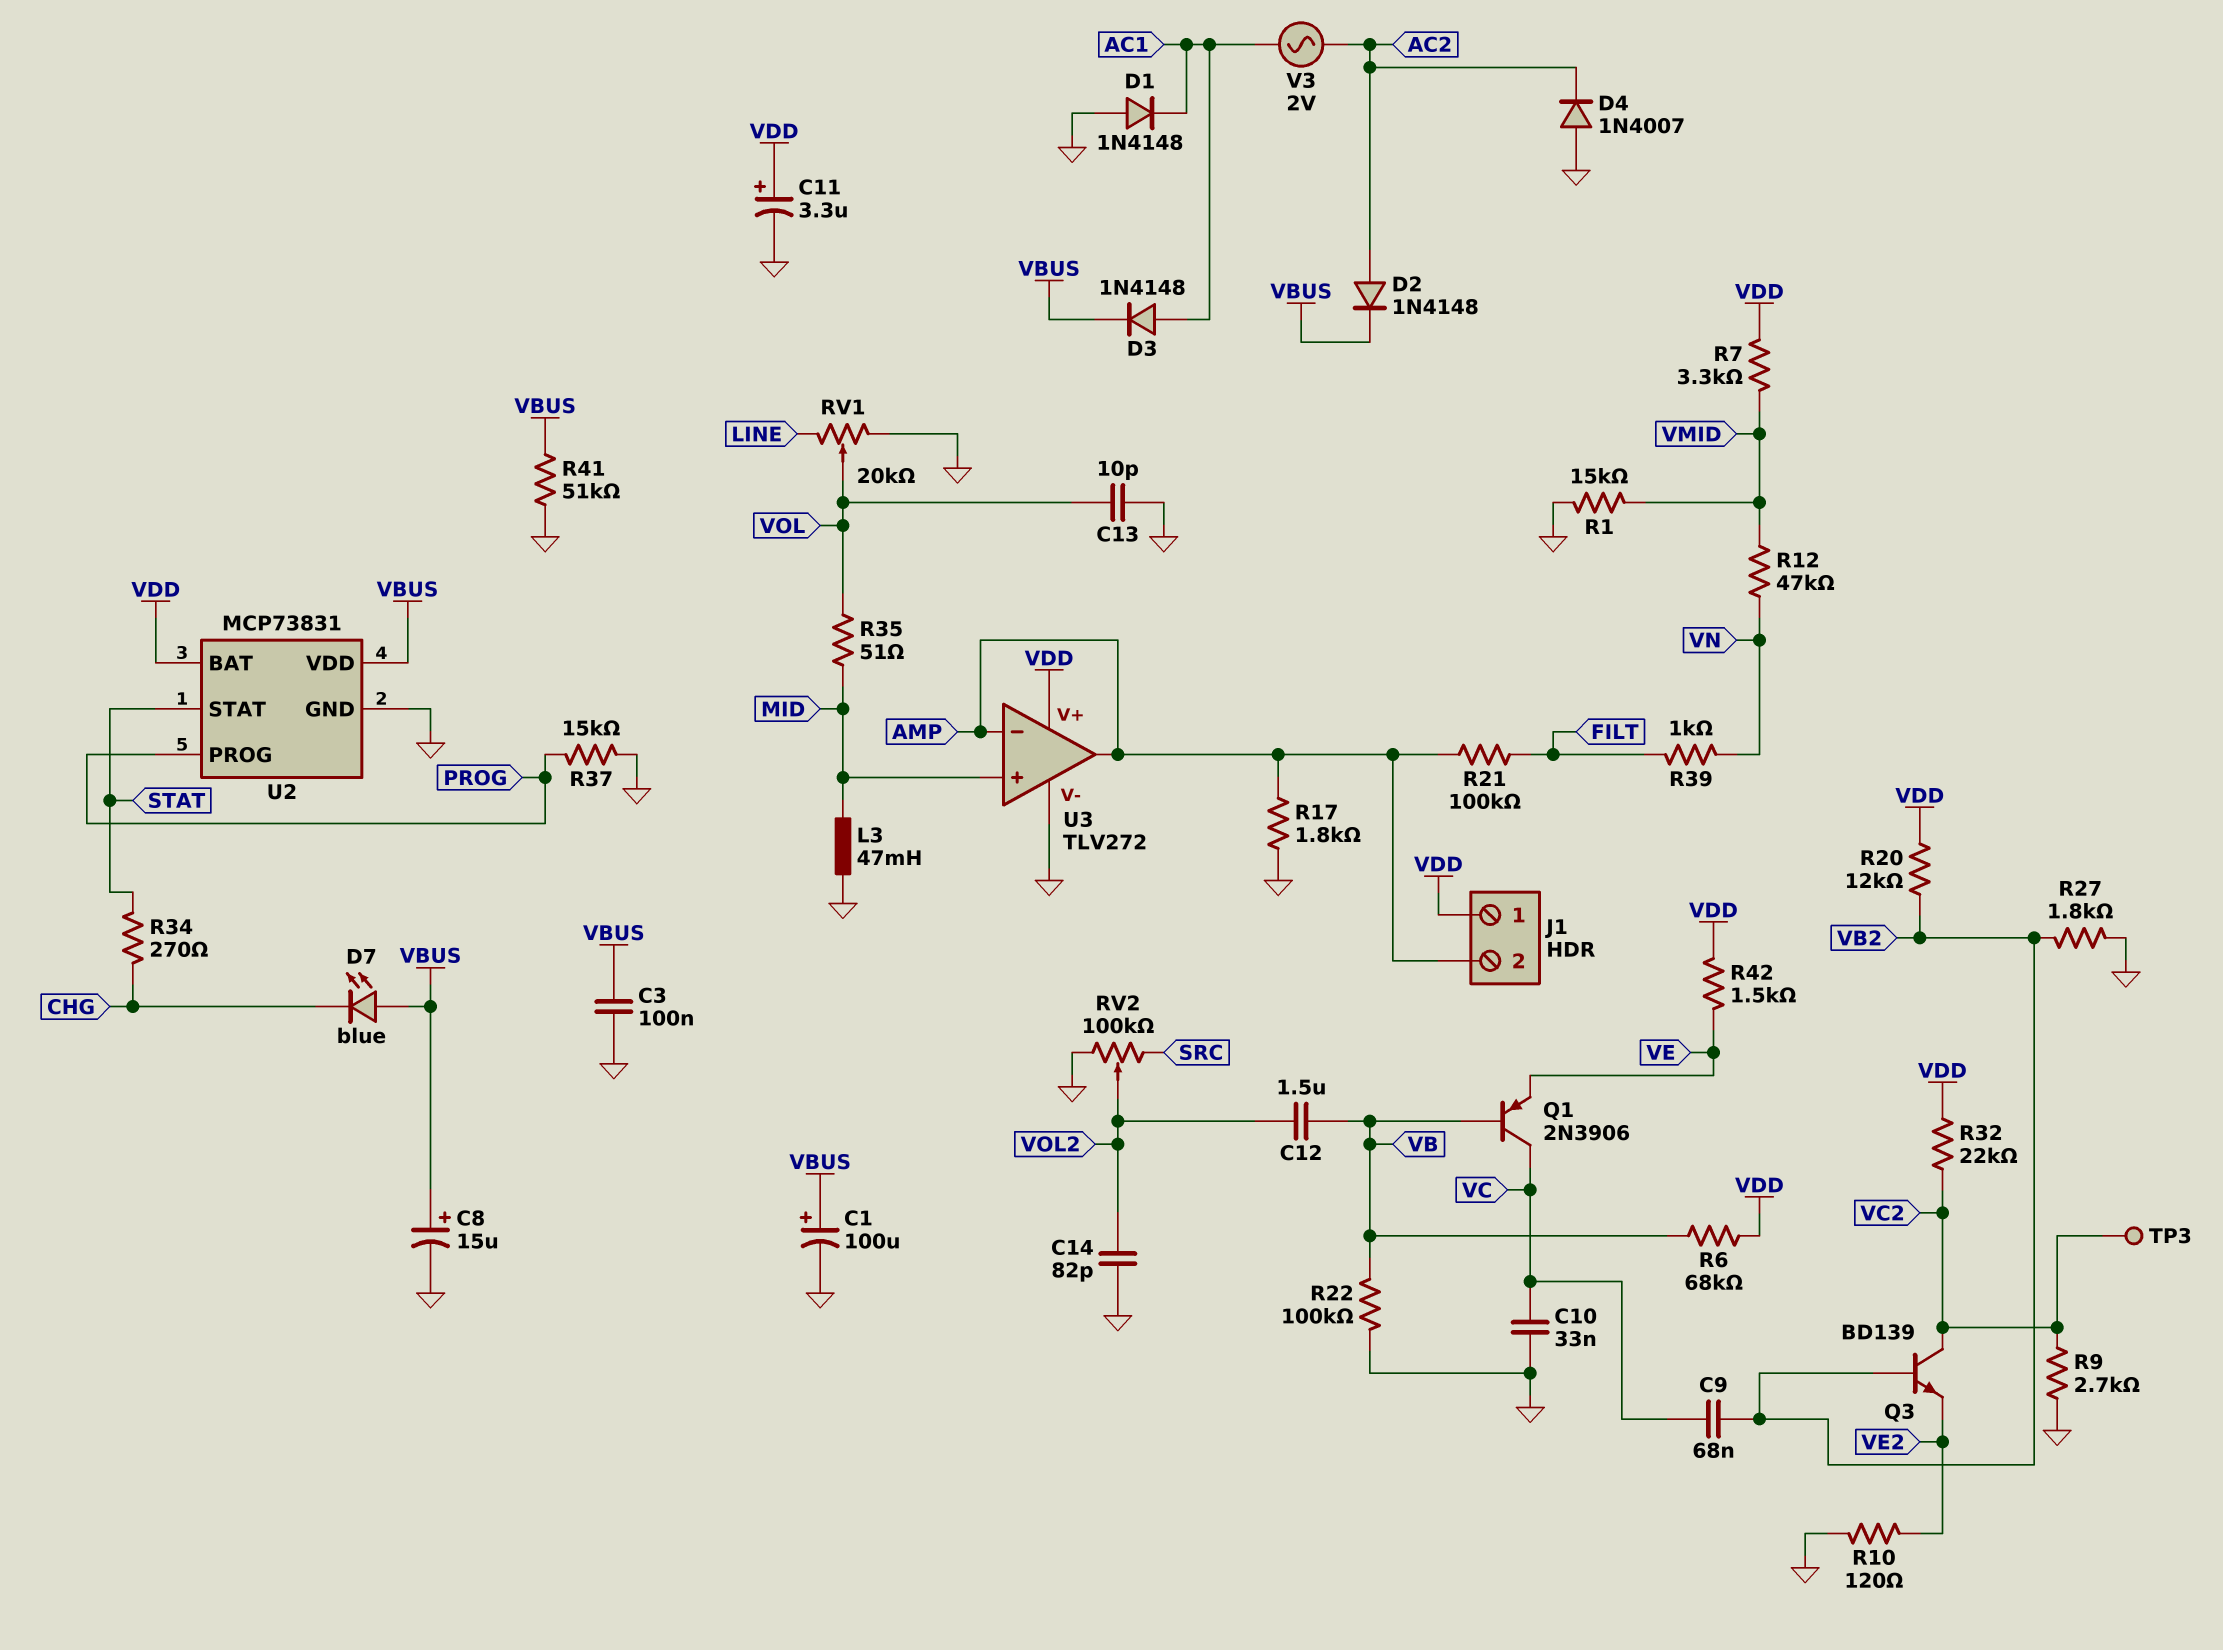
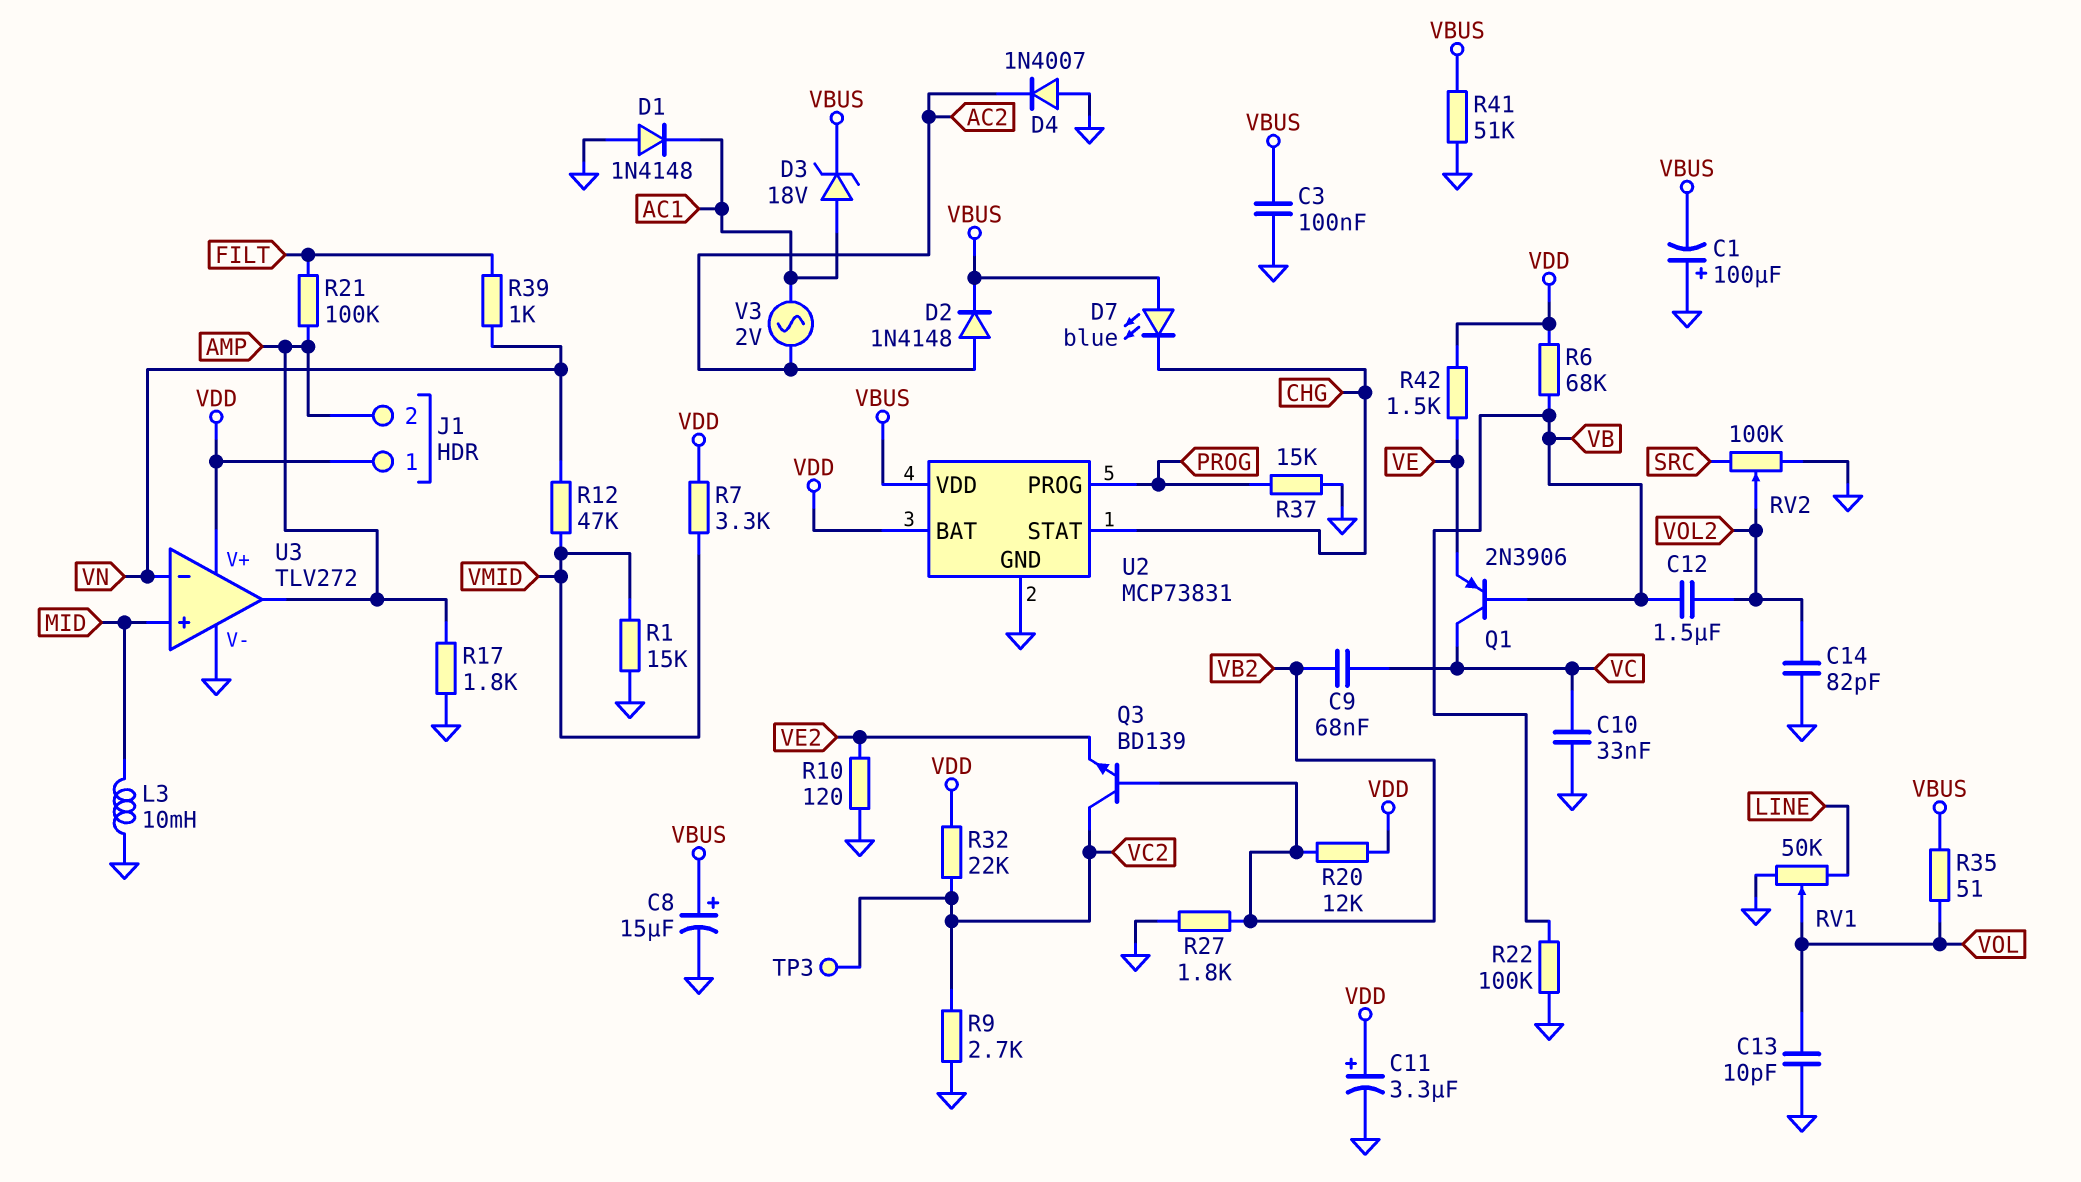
C1: 100uF (plus VBUS, minus GND) -> 100uF (plus GND, minus VBUS)
D3: diode 1N4148 (A AC1, K VBUS) -> zener 18V (A AC1, K VBUS)
L3: 47mH (GND, MID) -> 10mH (GND, MID)
R34: 270 (CHG, STAT) -> none
R35: 51 (MID, VOL) -> 51 (VBUS, VOL)
RV1: 20k (GND, LINE, wiper VOL) -> 50k (GND, LINE, wiper VOL)
U2 pin STAT: STAT -> CHG
U3 pin in-: AMP -> VN

